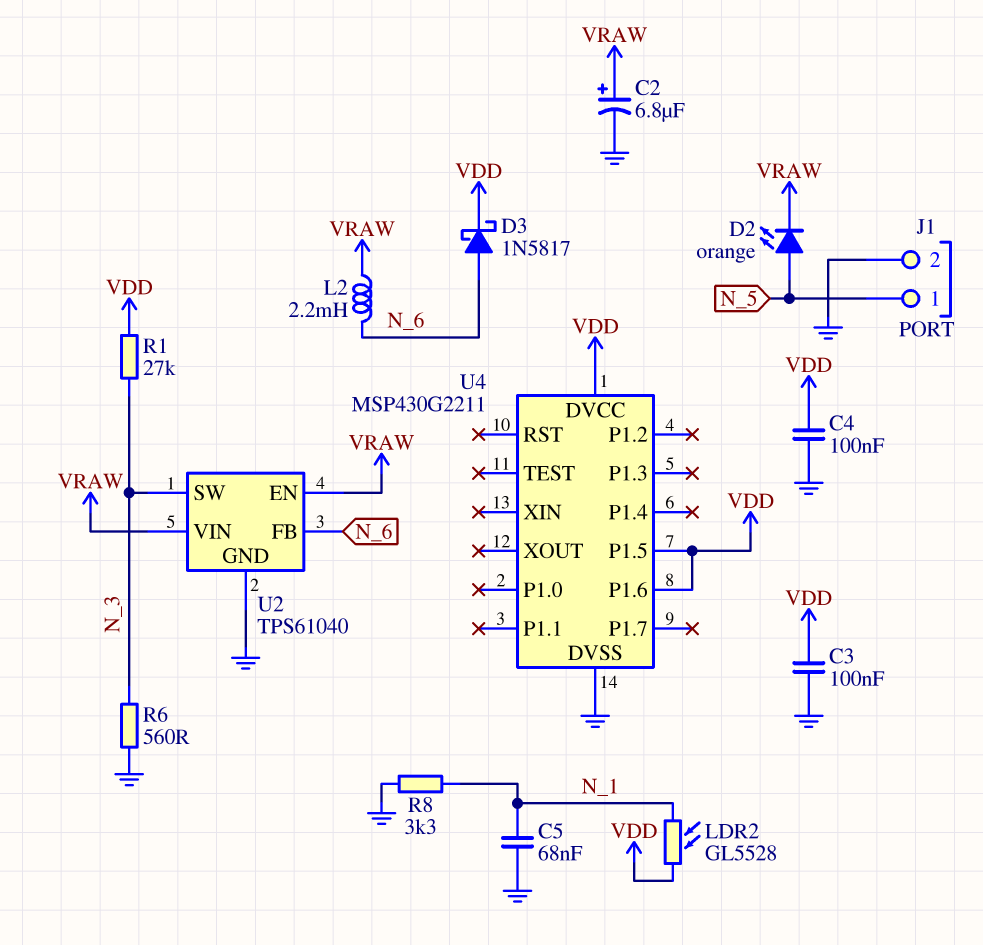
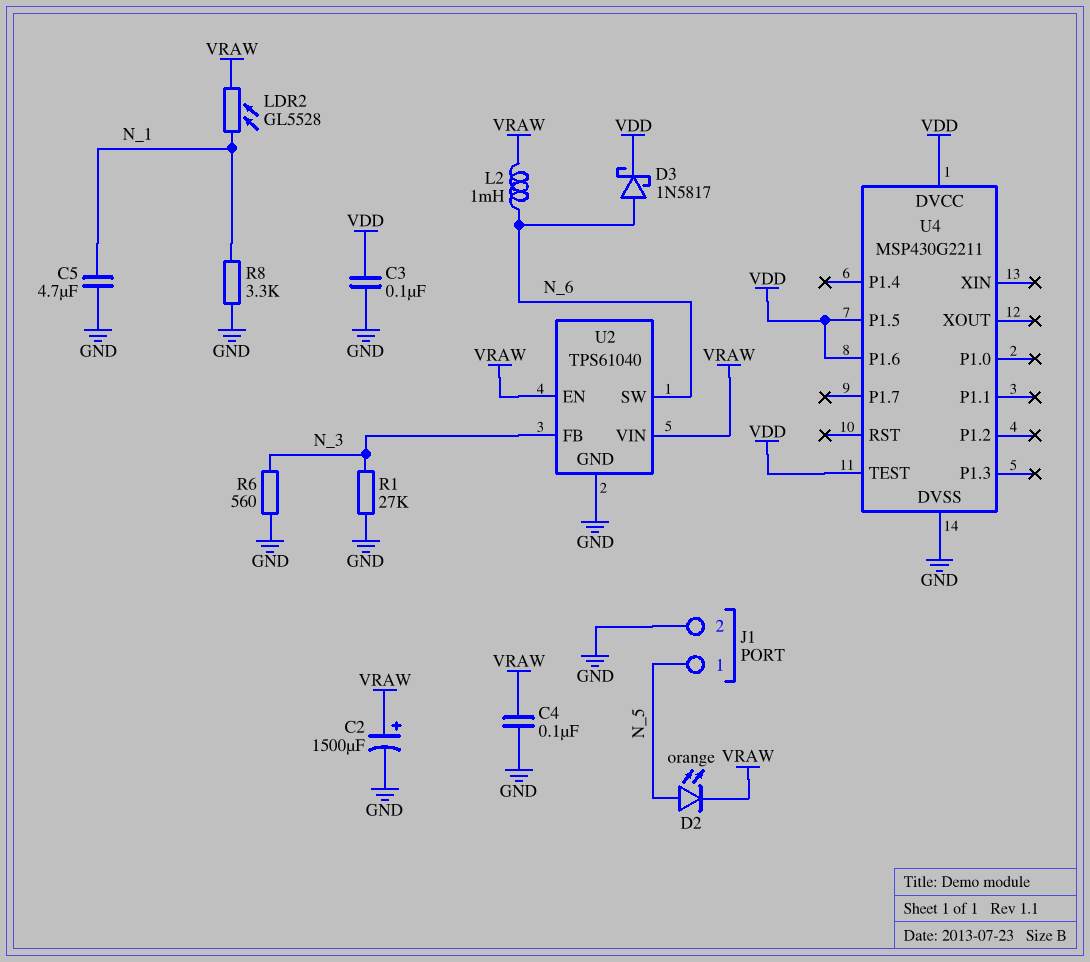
C2: 6.8uF (plus VRAW, minus GND) -> 1500uF (plus VRAW, minus GND)
C4: 100nF (GND, VDD) -> 100nF (GND, VRAW)
C5: 68nF (GND, N_1) -> 4.7uF (GND, N_1)
L2: 2.2mH (N_6, VRAW) -> 1mH (N_6, VRAW)
LDR2: GL5528 (N_1, VDD) -> GL5528 (N_1, VRAW)
R1: 27k (N_3, VDD) -> 27k (GND, N_3)
U2 pin FB: N_6 -> N_3
U2 pin SW: N_3 -> N_6
U4 pin TEST: none -> VDD

